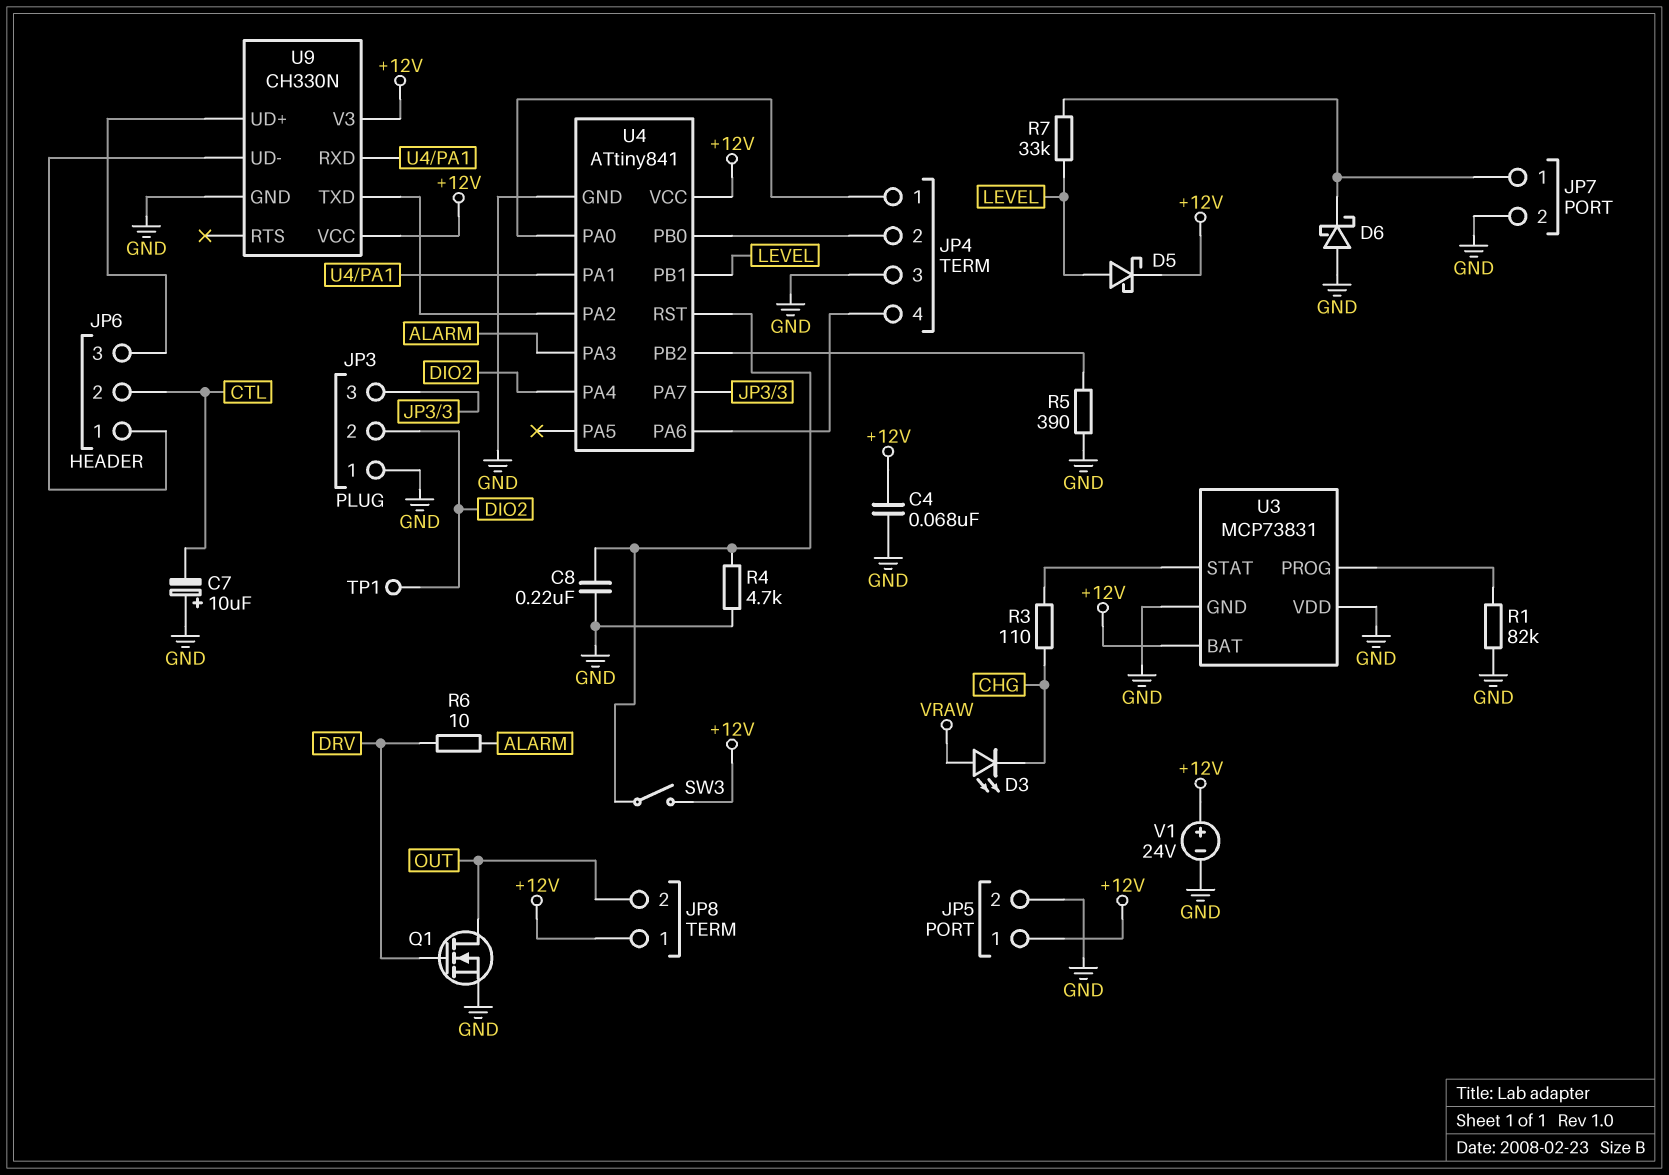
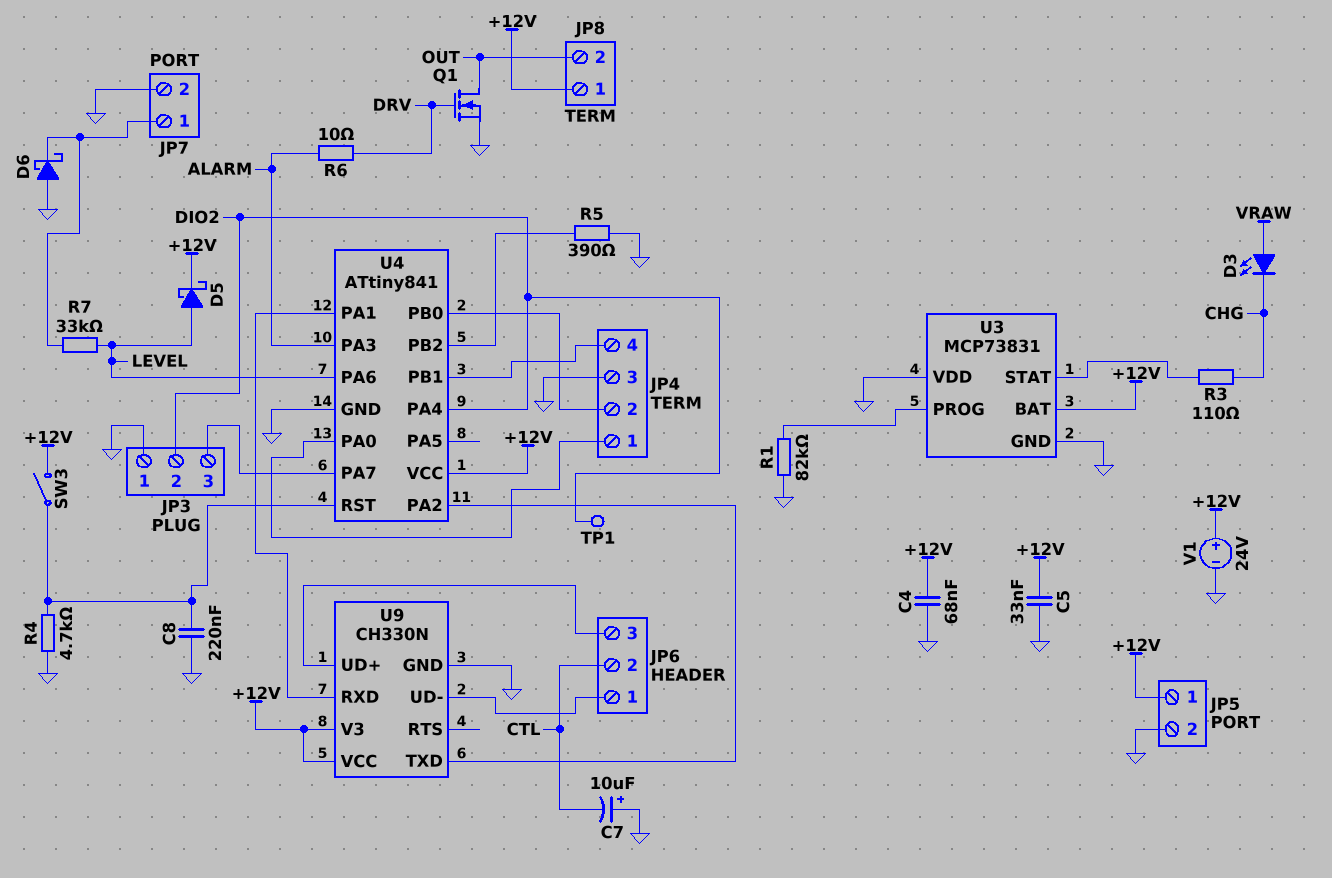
C5: none -> 33nF (+12V, GND)
U4 pin PA6: JP4/4 -> LEVEL
U4 pin PB1: LEVEL -> JP4/4

